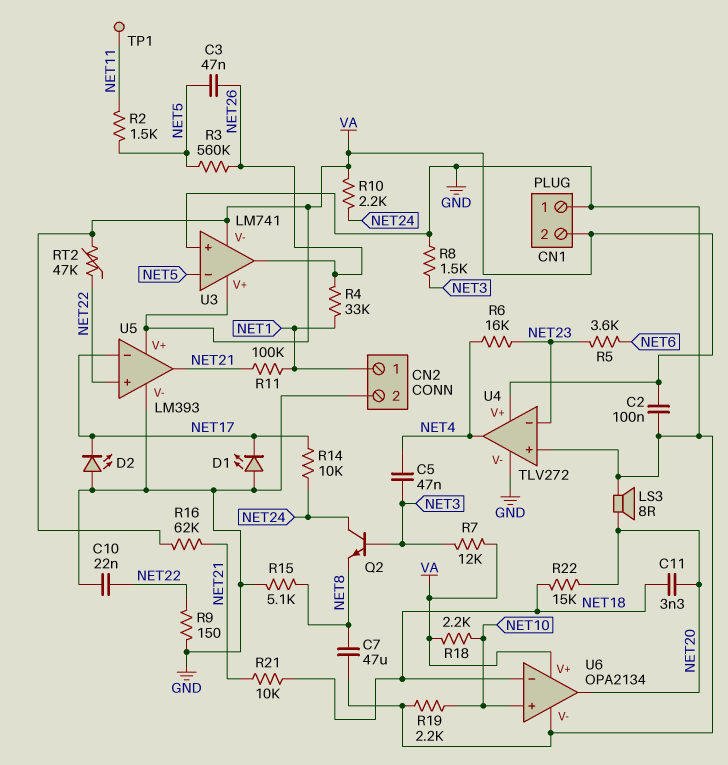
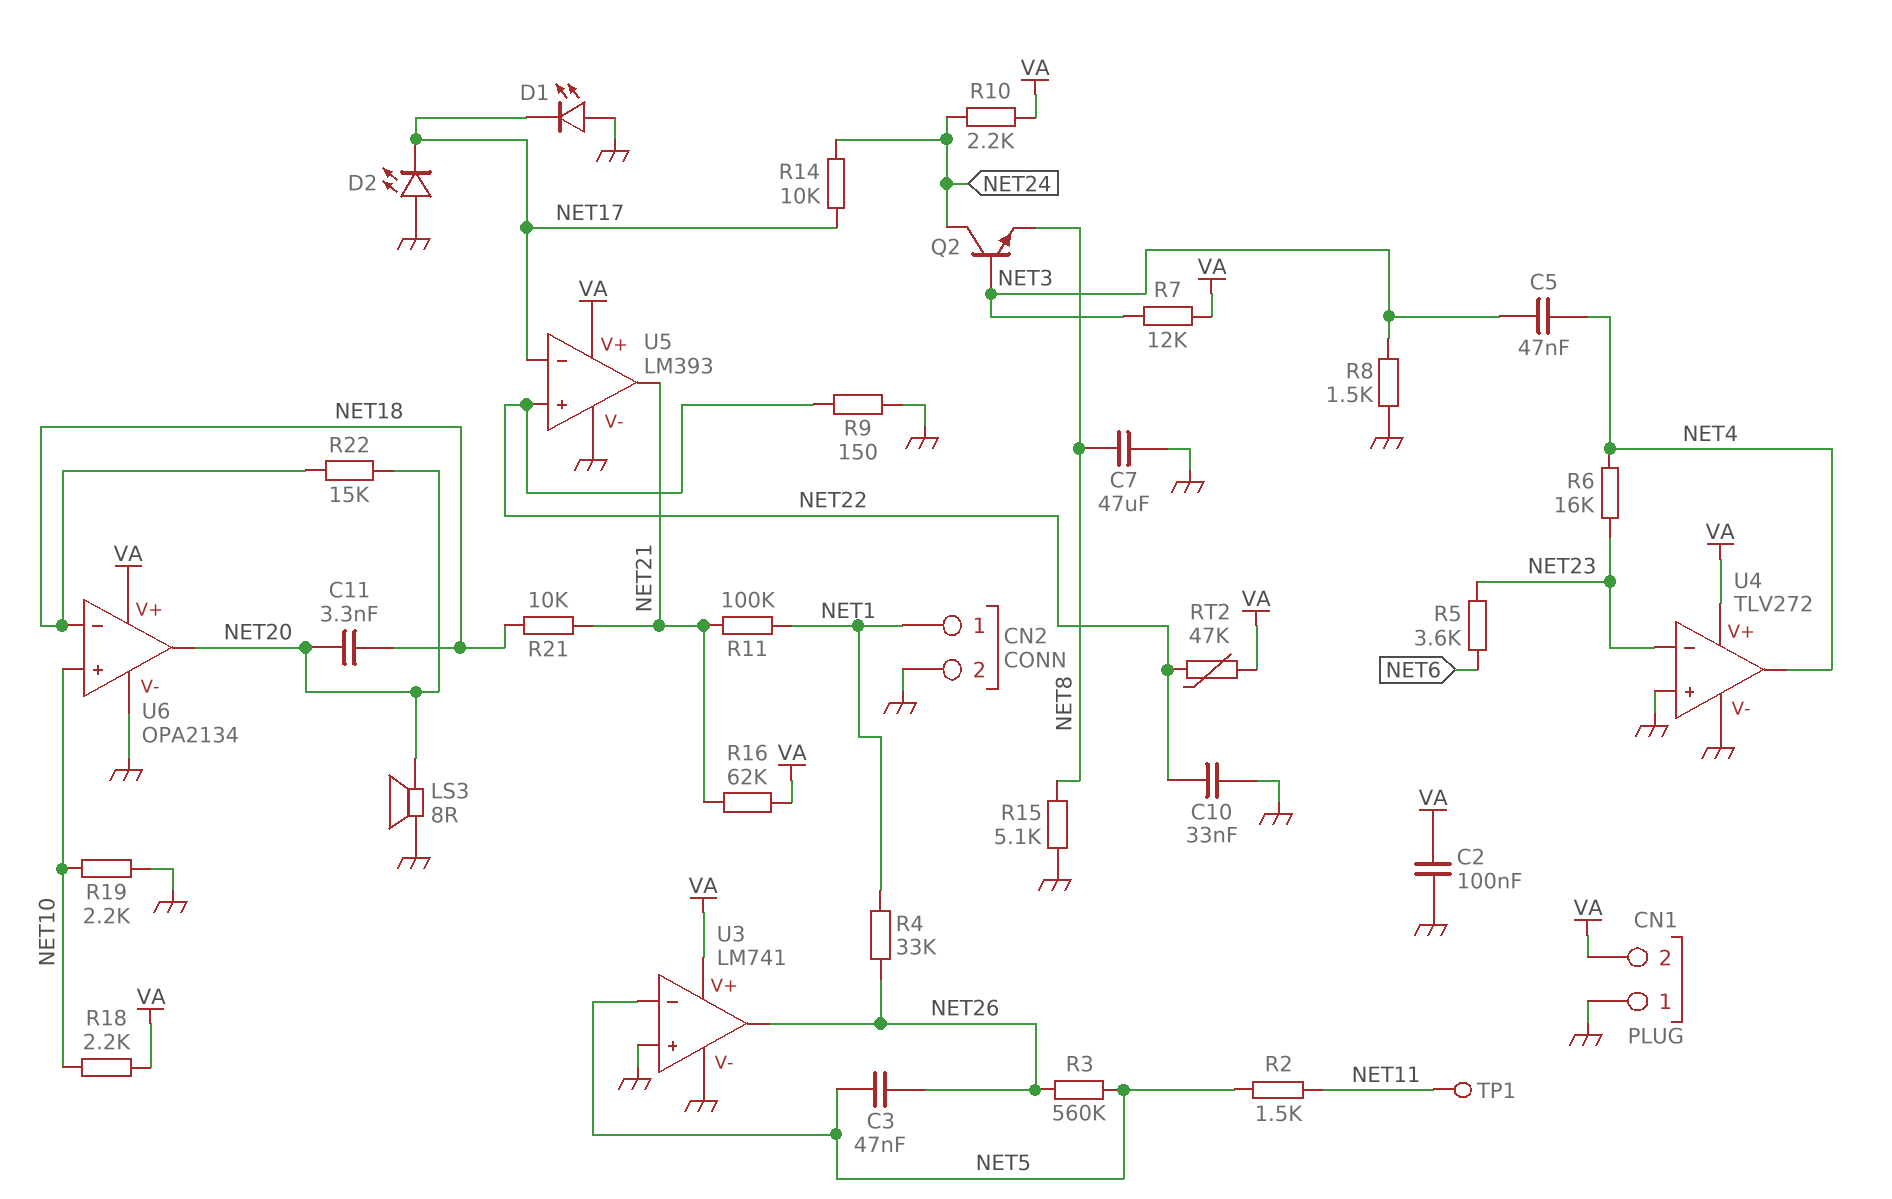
C10: 22nF (GND, NET22) -> 33nF (GND, NET22)
U3 pin V-: VA -> GND

